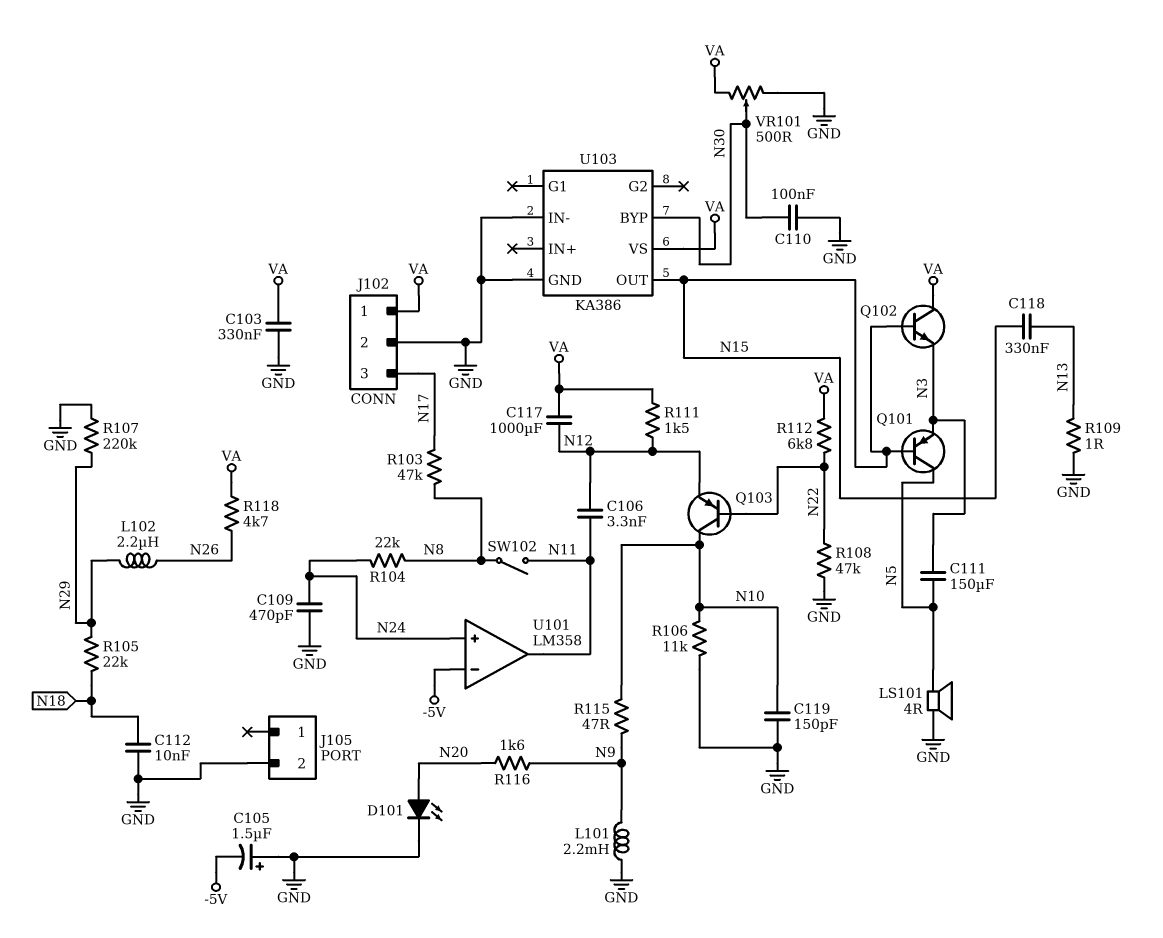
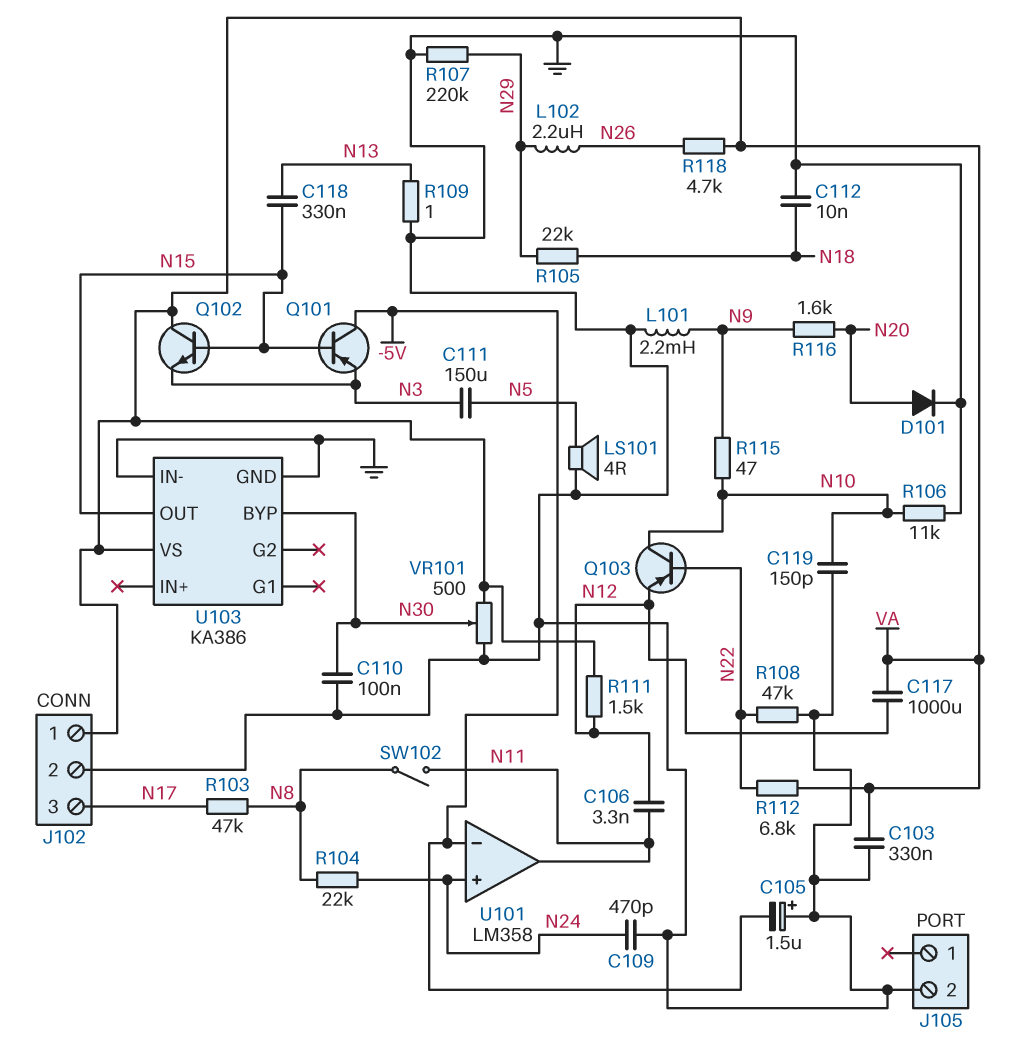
D101: LED (A N20, K GND) -> diode (A N20, K GND)
Q101: PNP (B N15, C N5, E N3) -> PNP (B N15, C -5V, E N3)

